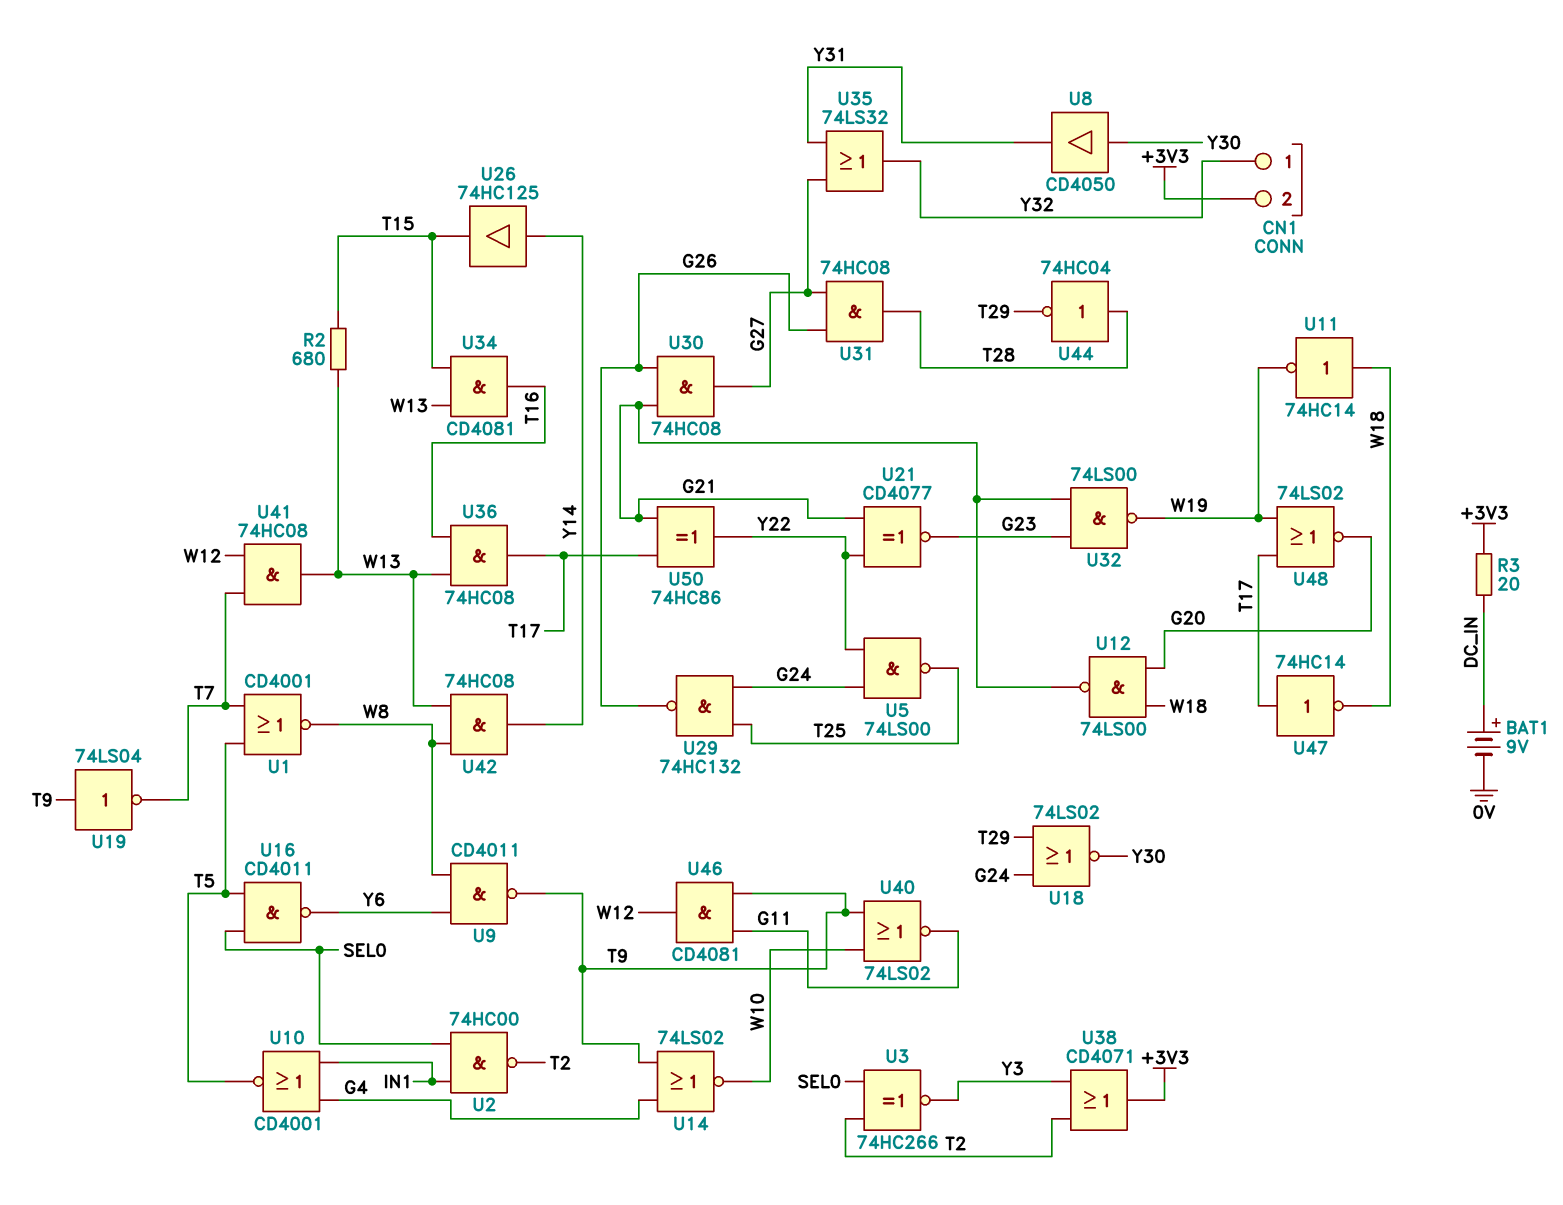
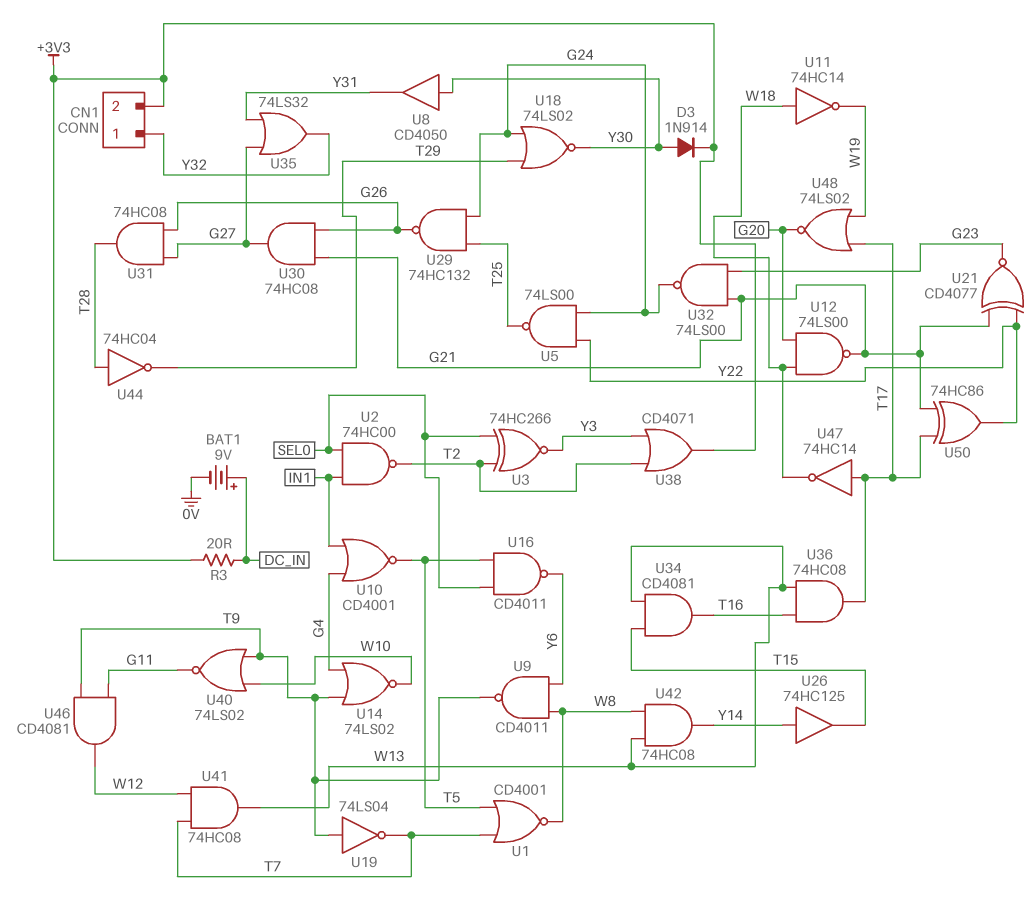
D3: none -> diode 1N914 (A Y30, K +3V3)
R2: 680 (T15, W13) -> none
U32: NAND 74LS00 (in G21, in G23, out W19) -> NAND 74LS00 (in G21, in G23, out G24)

